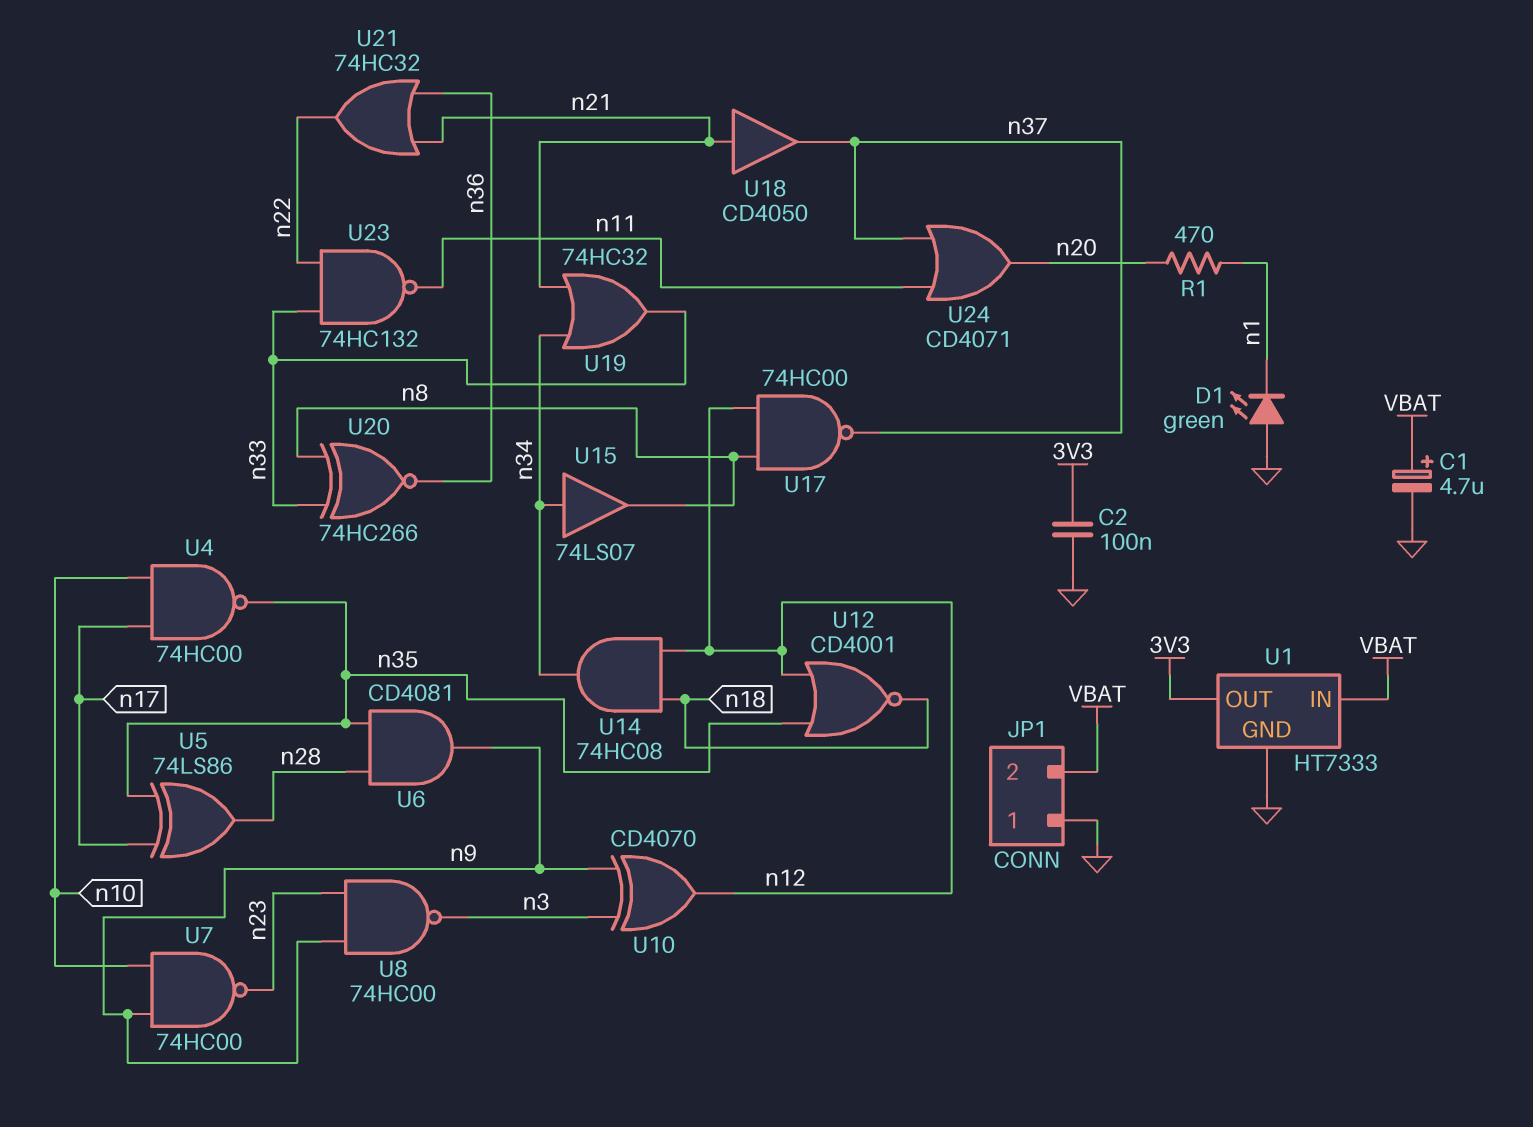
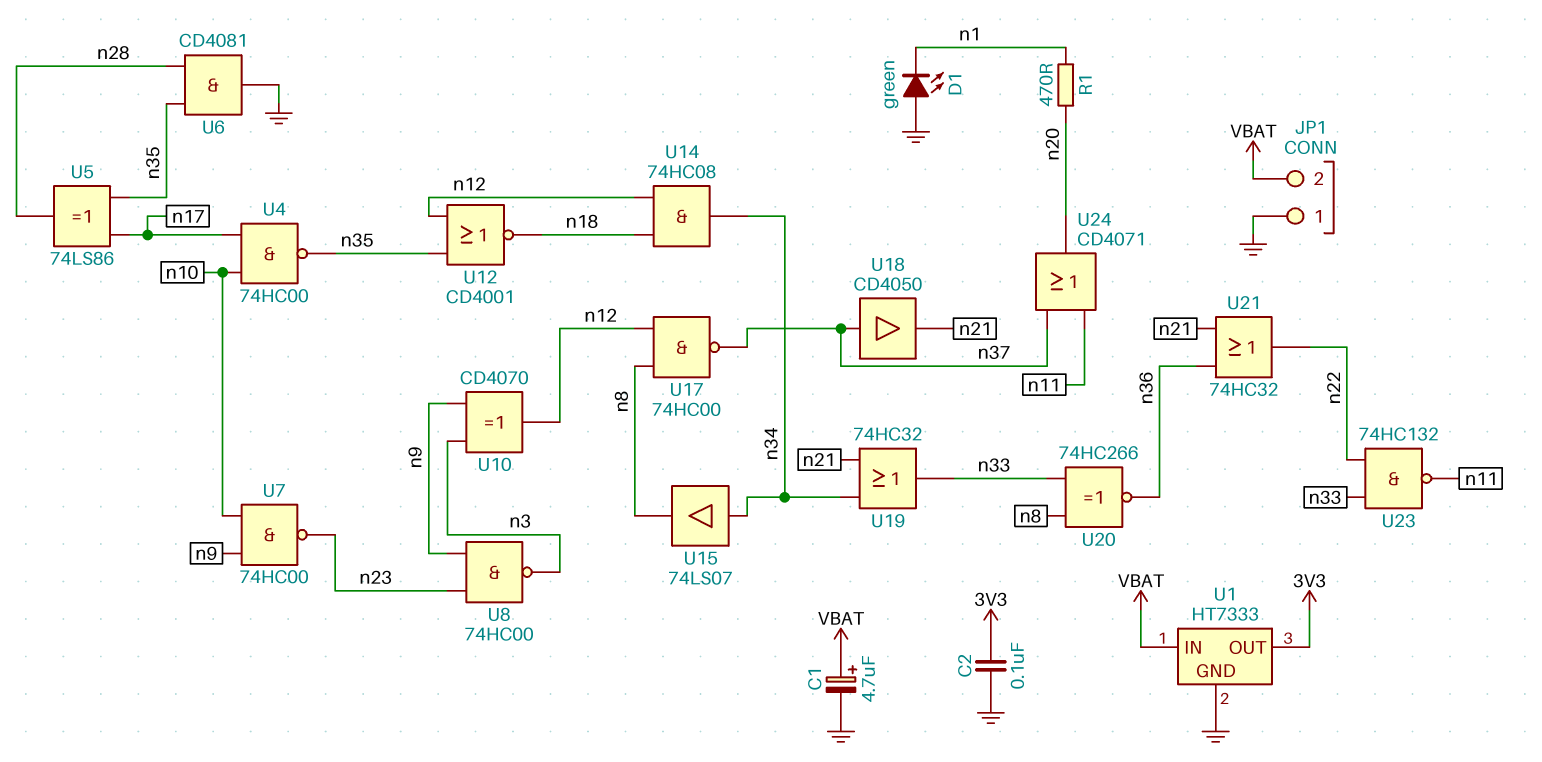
U6: AND CD4081 (in n28, in n35, out n9) -> AND CD4081 (in n28, in n35, out GND)
U18: buffer CD4050 (in n21, out n37) -> buffer CD4050 (in n37, out n21)

